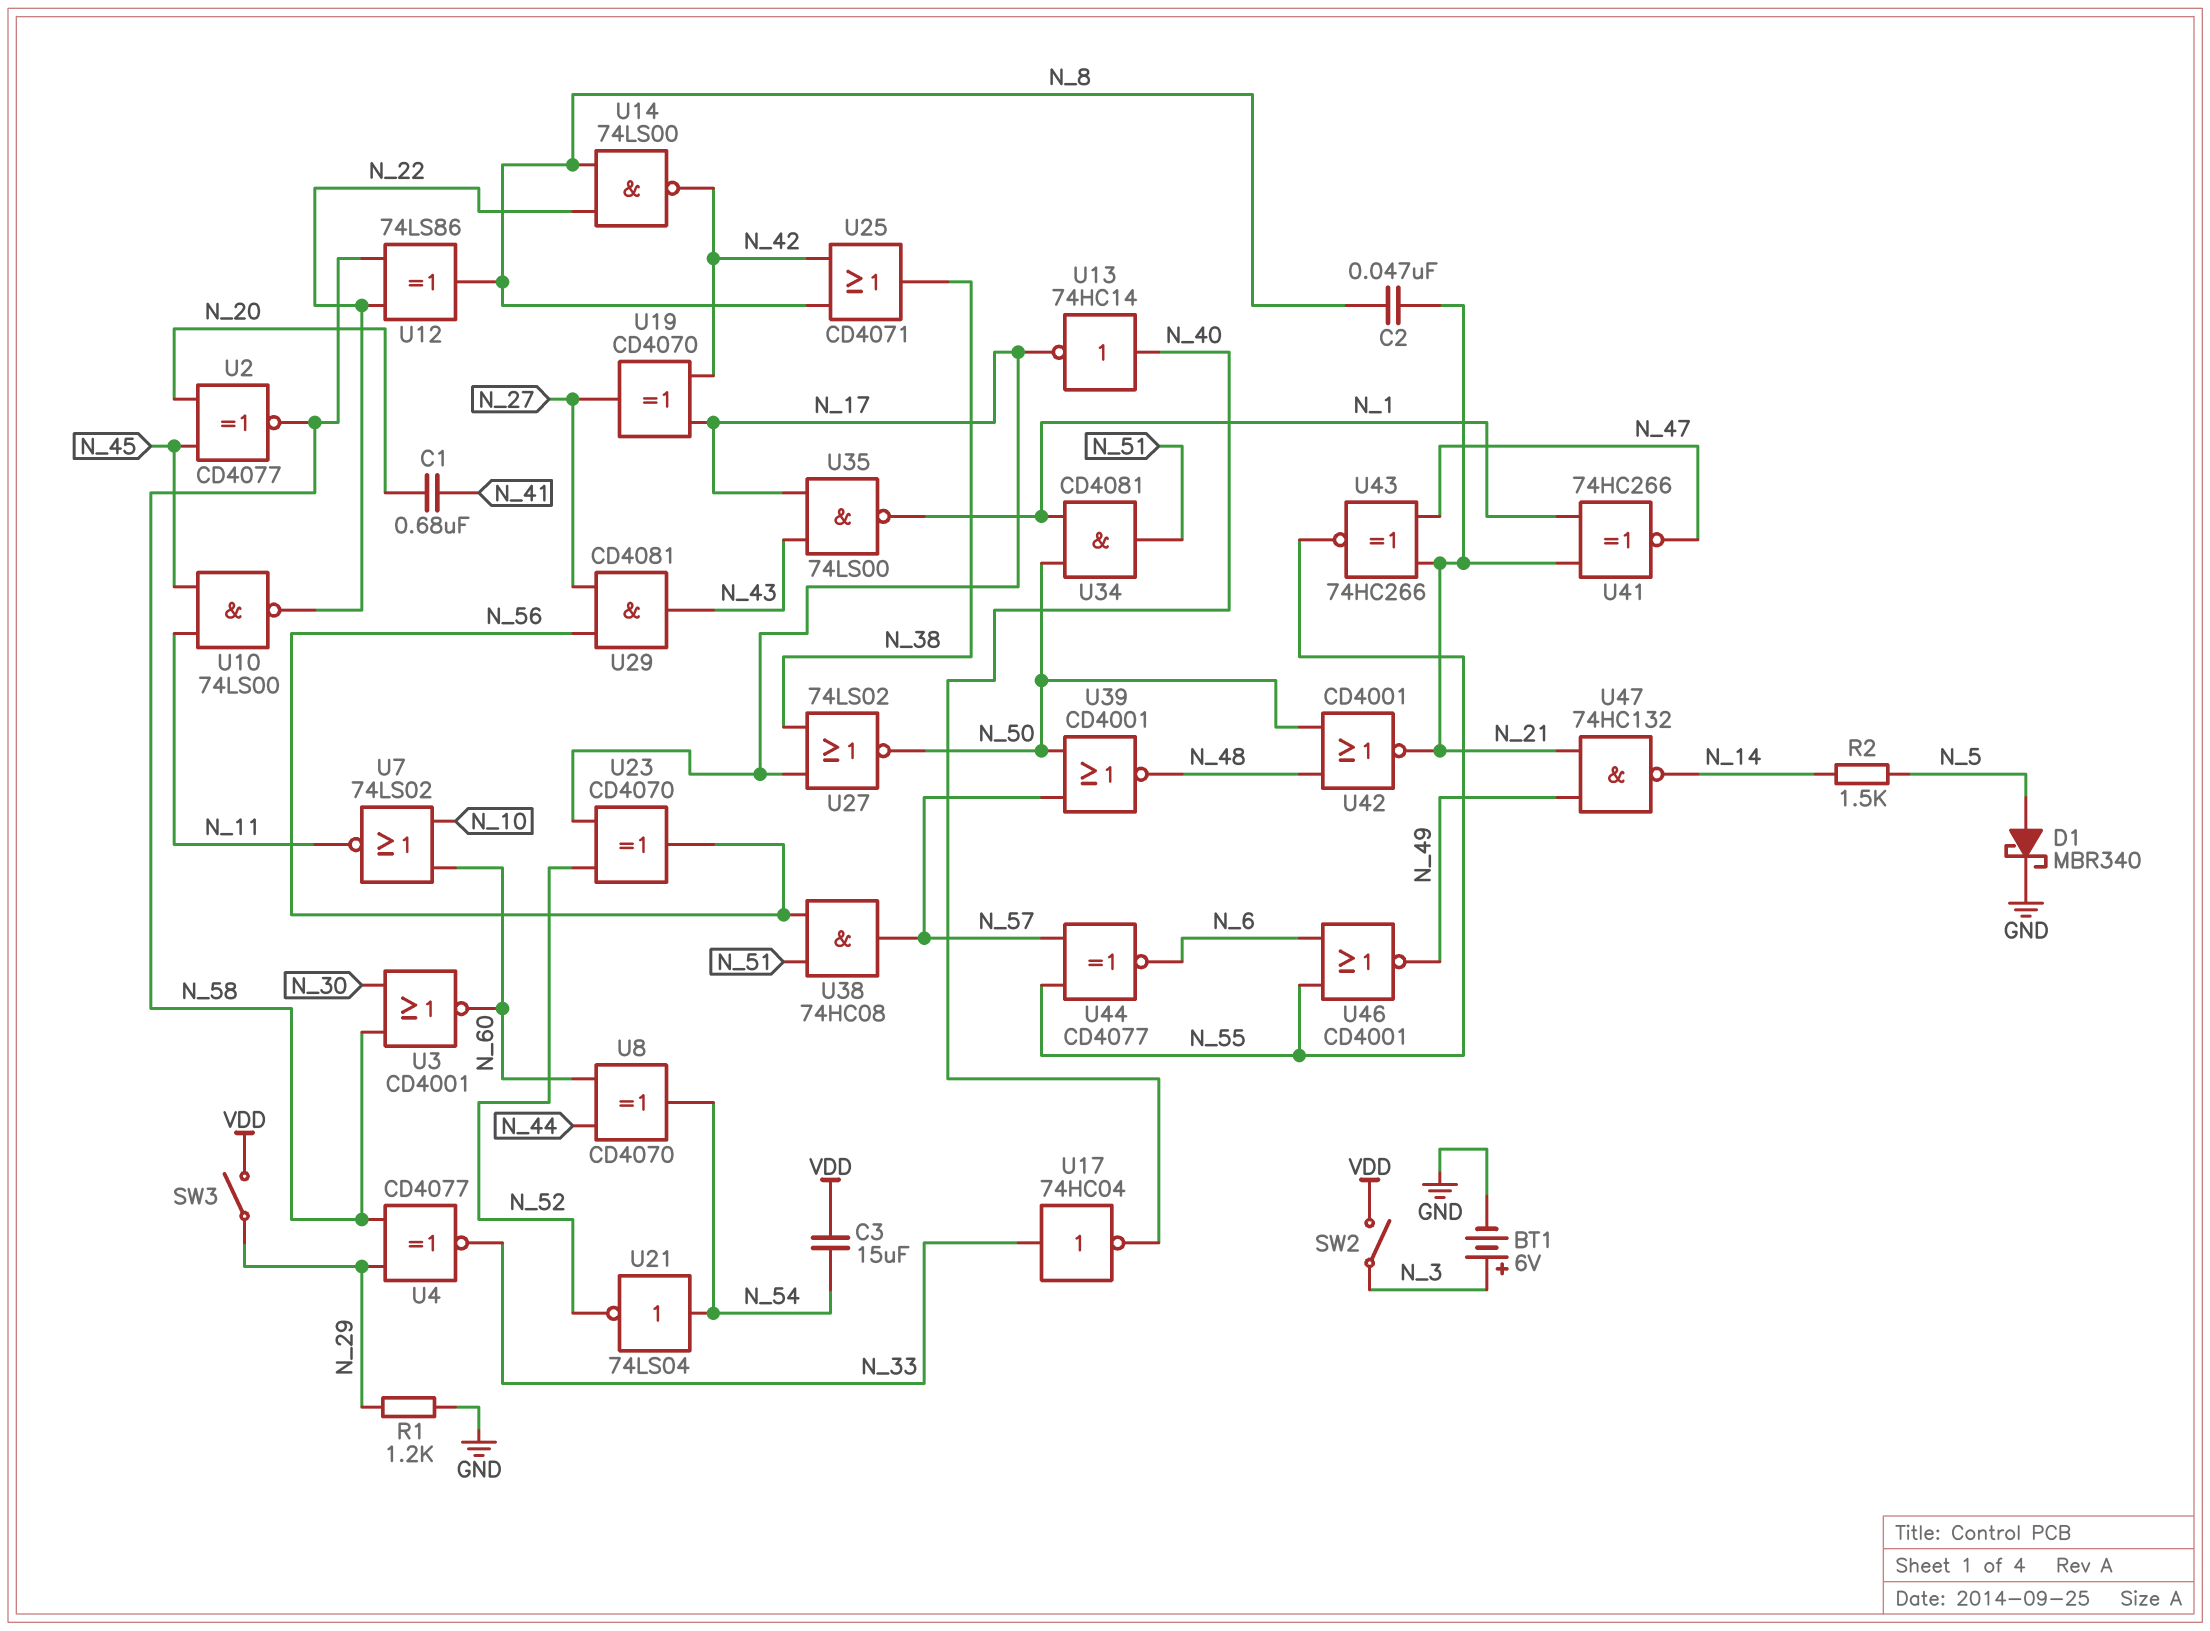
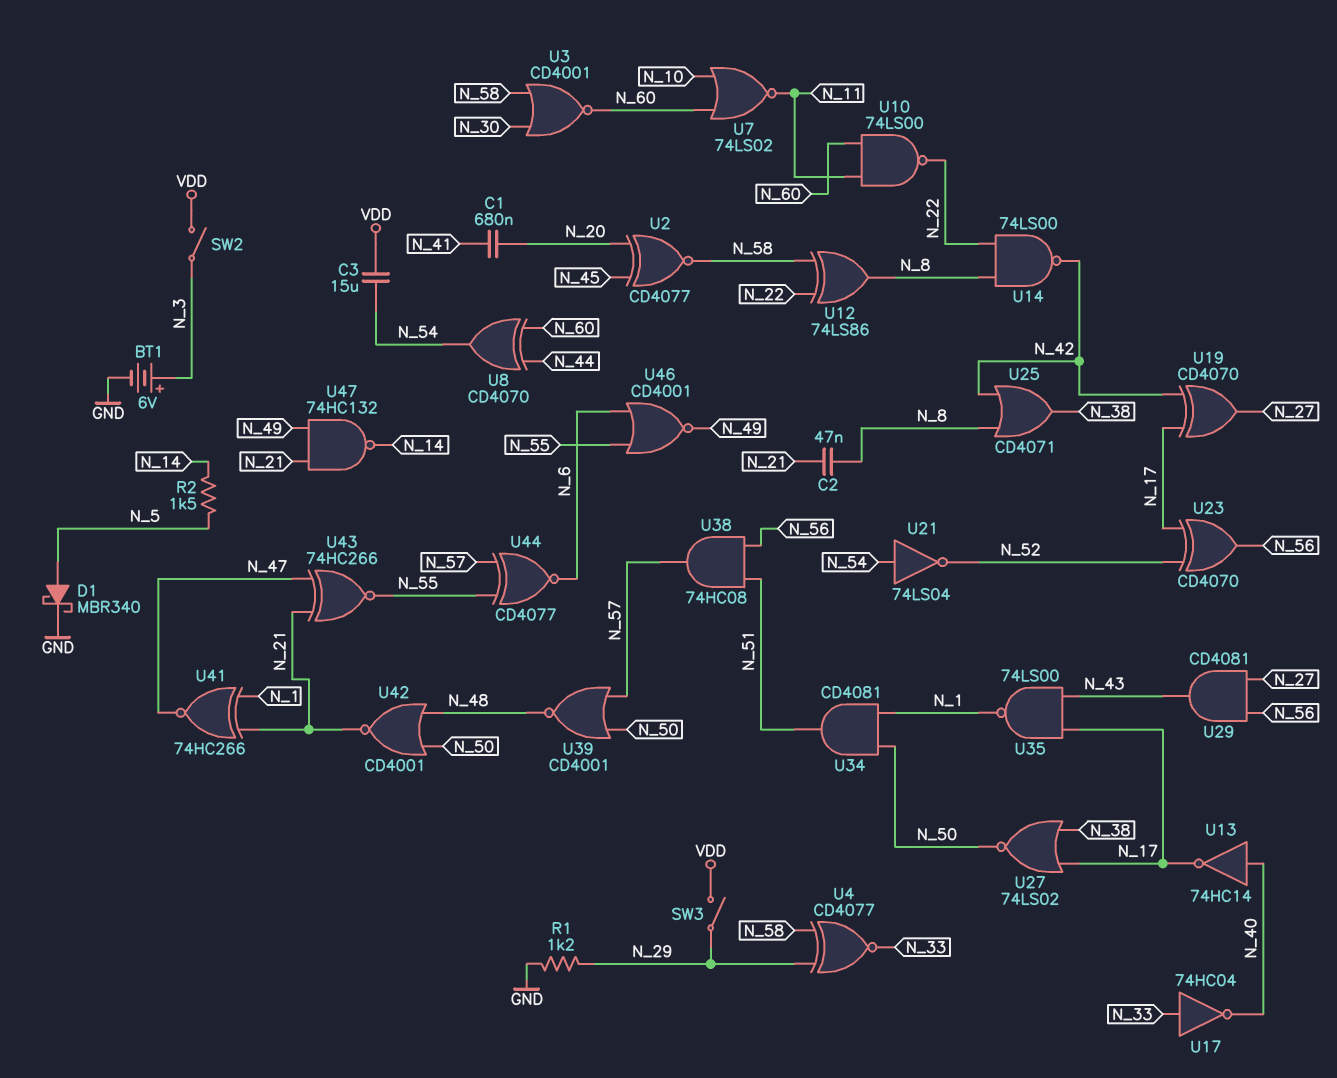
U10: NAND 74LS00 (in N_11, in N_45, out N_22) -> NAND 74LS00 (in N_11, in N_60, out N_22)

